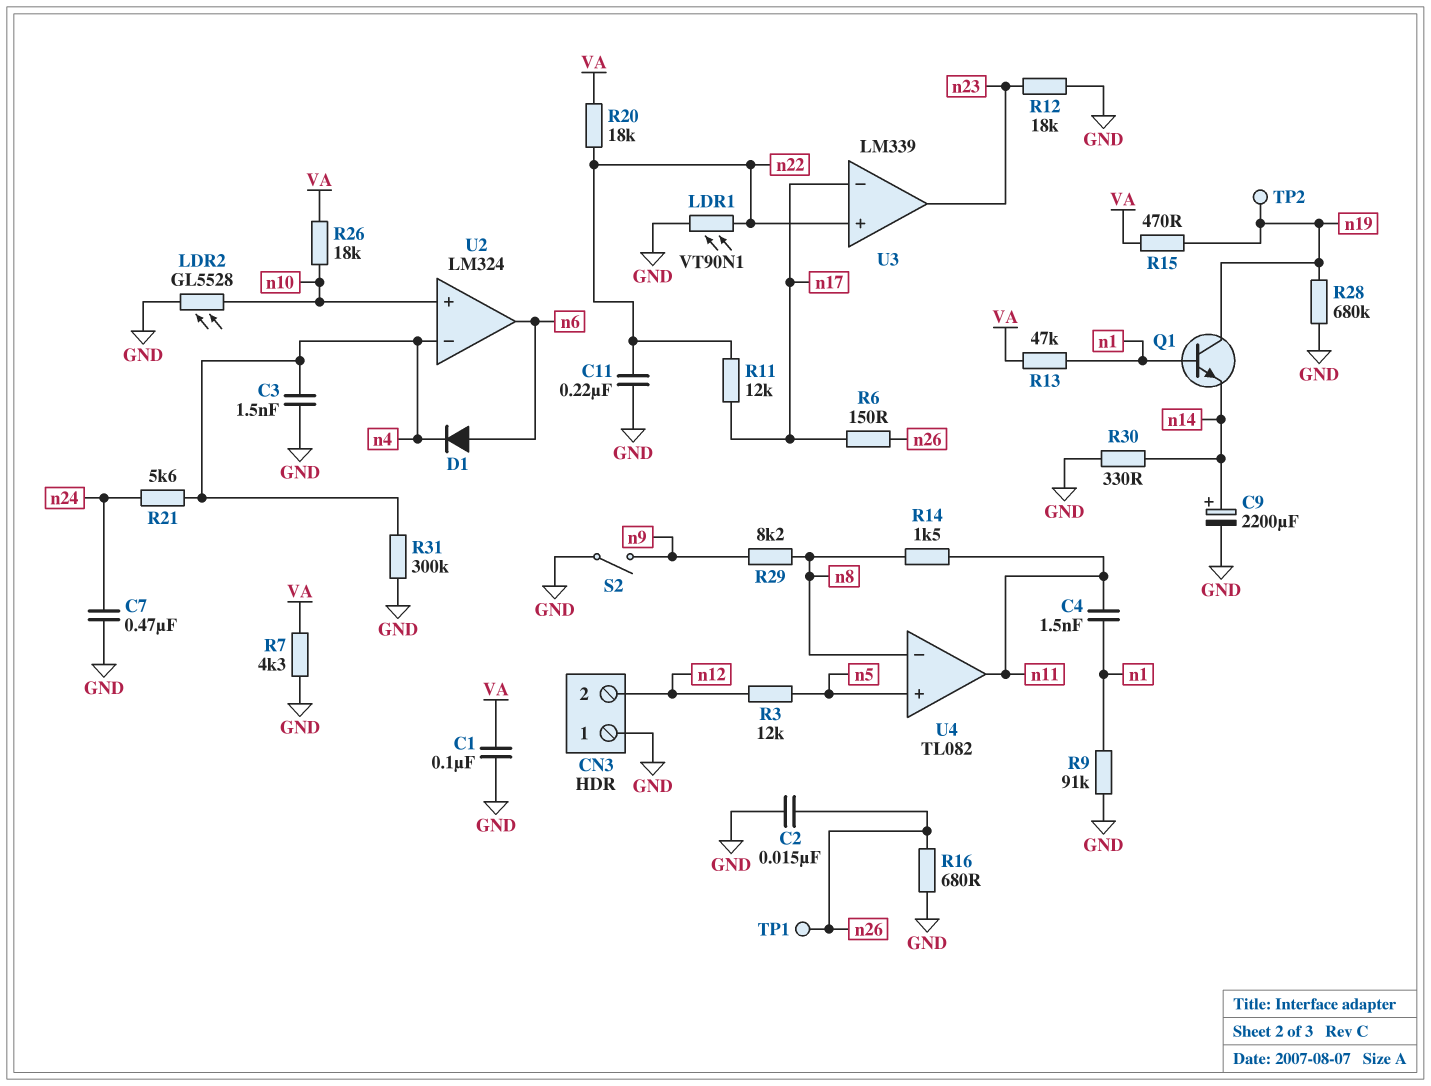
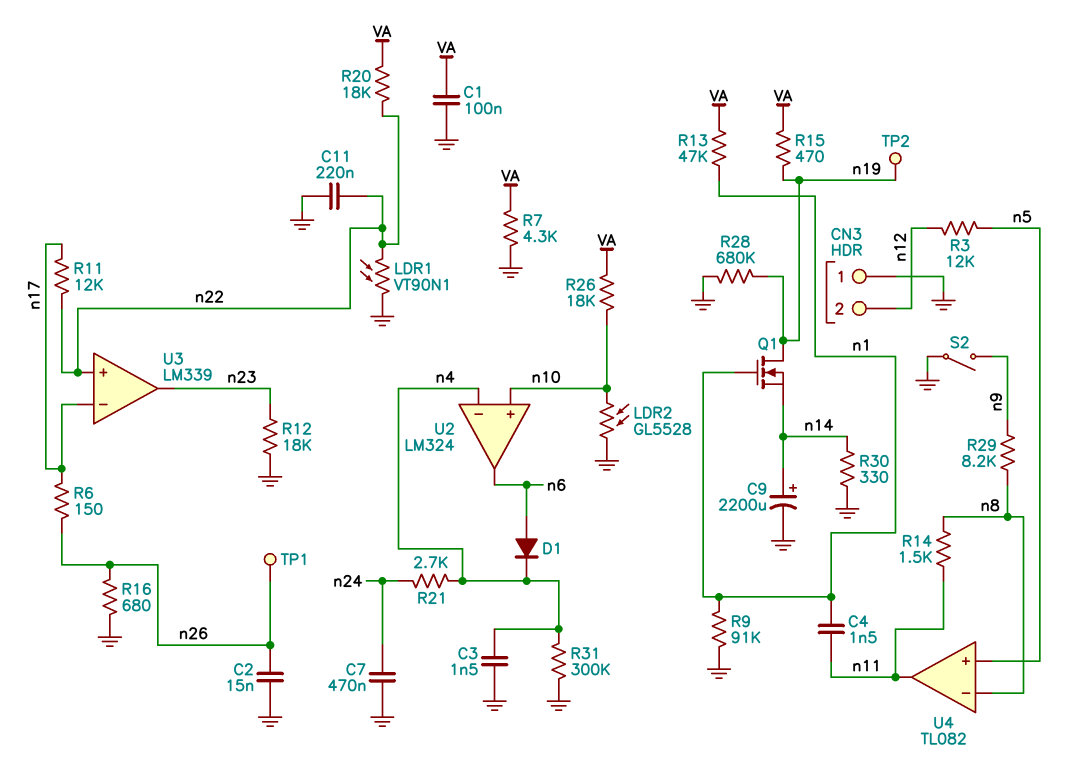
Q1: NPN (B n1, C n19, E n14) -> NMOS (G n1, D n19, S n14)
R21: 5.6k (n4, n24) -> 2.7k (n4, n24)

